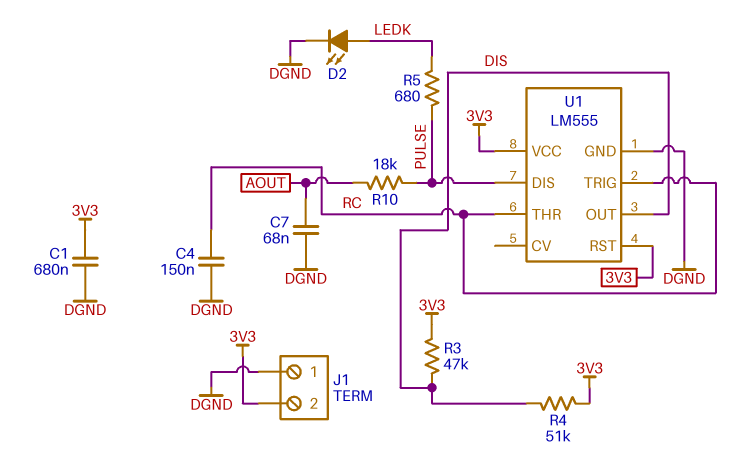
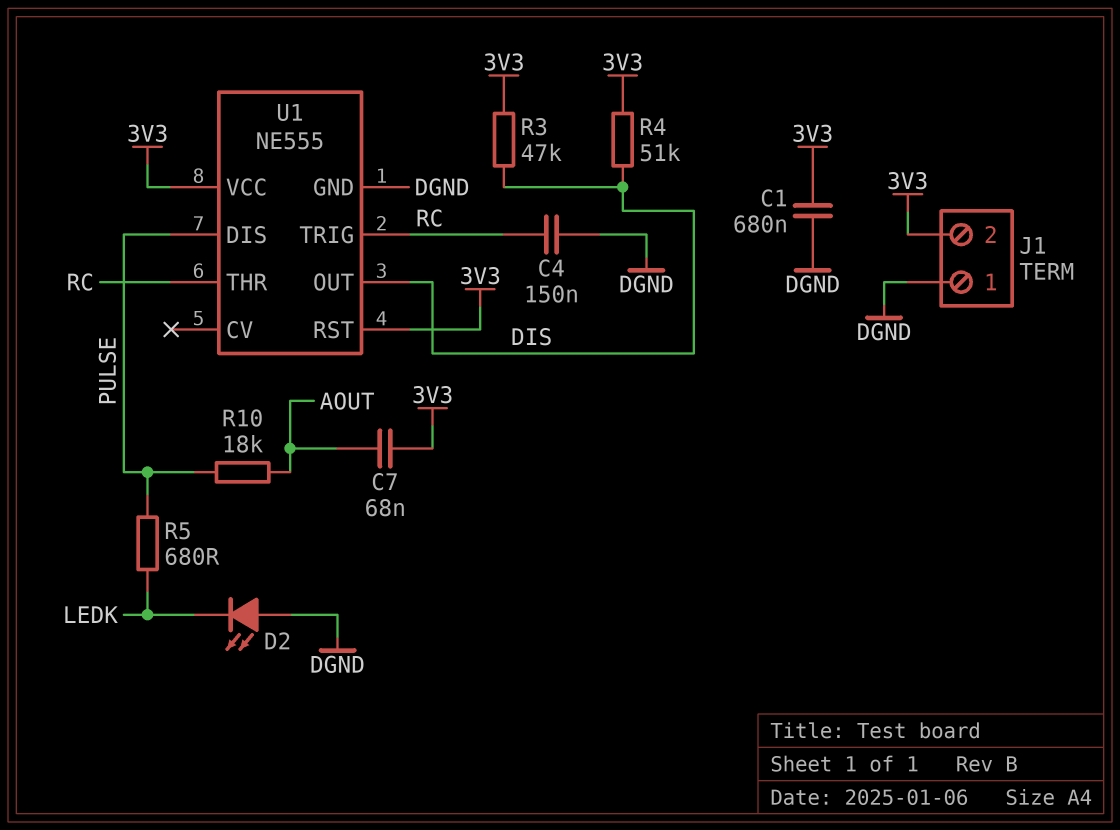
C7: 68nF (AOUT, DGND) -> 68nF (3V3, AOUT)
D2: LED (A LEDK, K DGND) -> LED (A DGND, K LEDK)
U1: LM555 -> NE555

